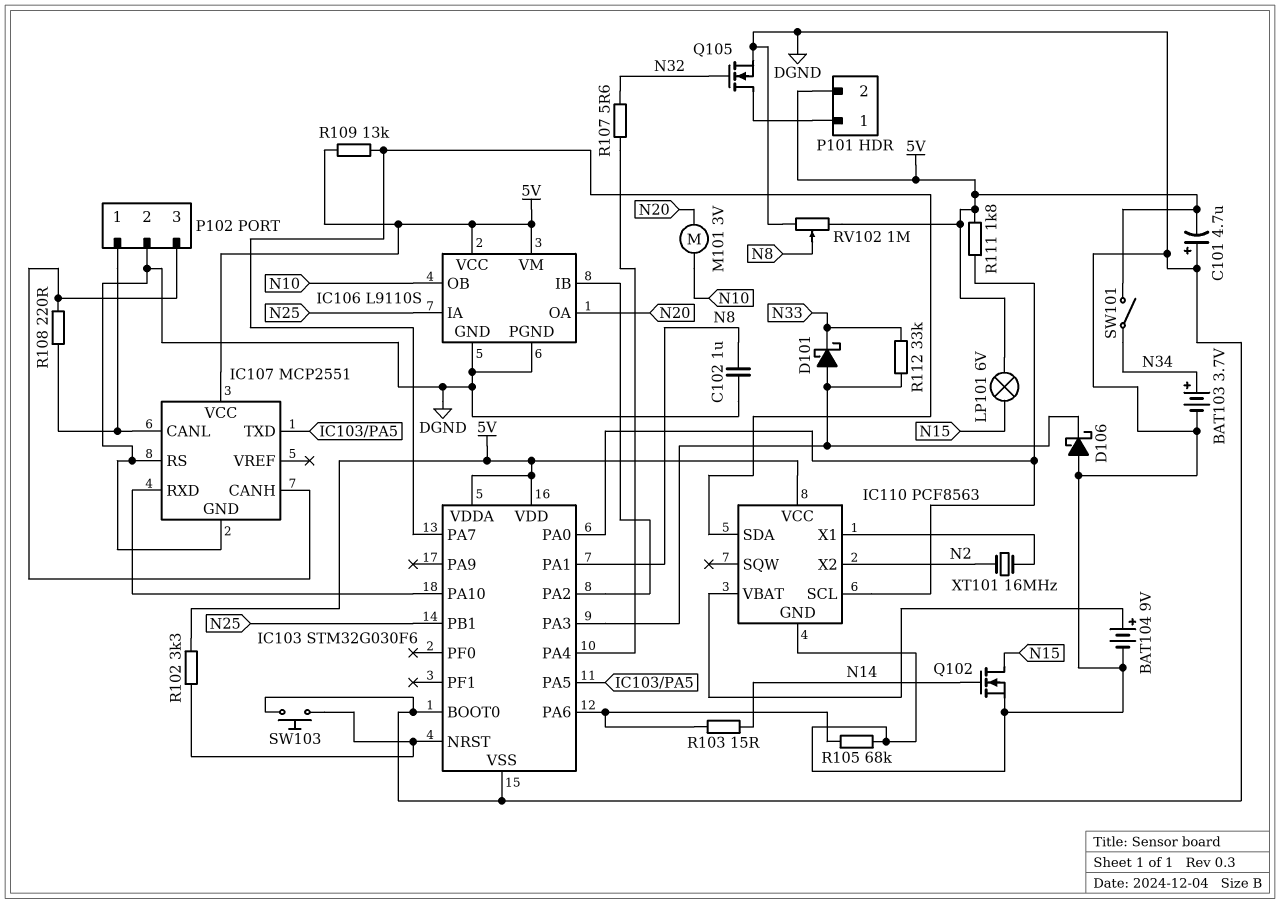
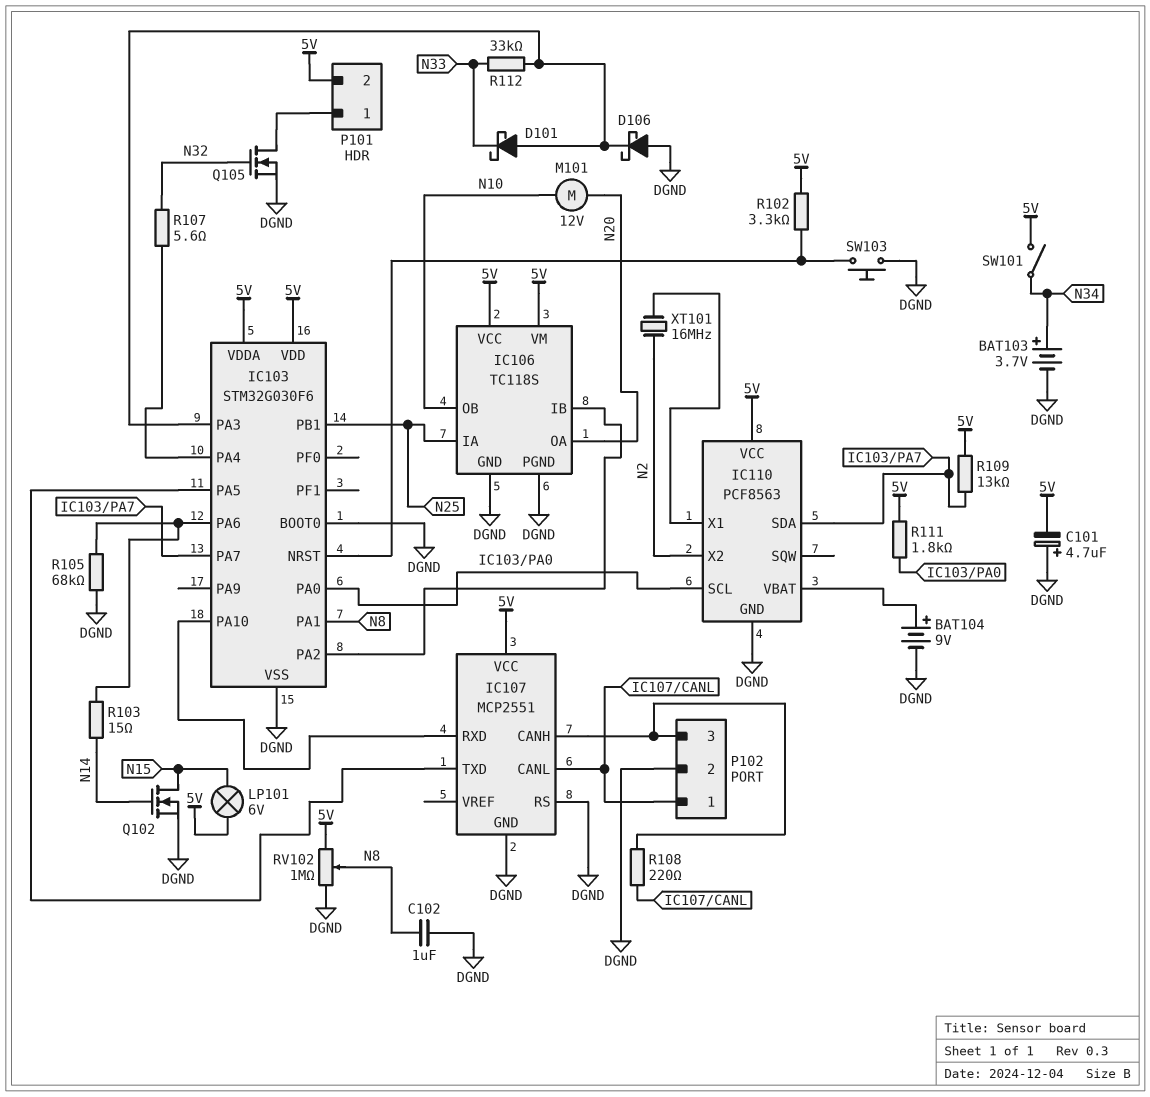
IC106: L9110S -> TC118S
M101: motor 3V (N10, N20) -> motor 12V (N10, N20)

